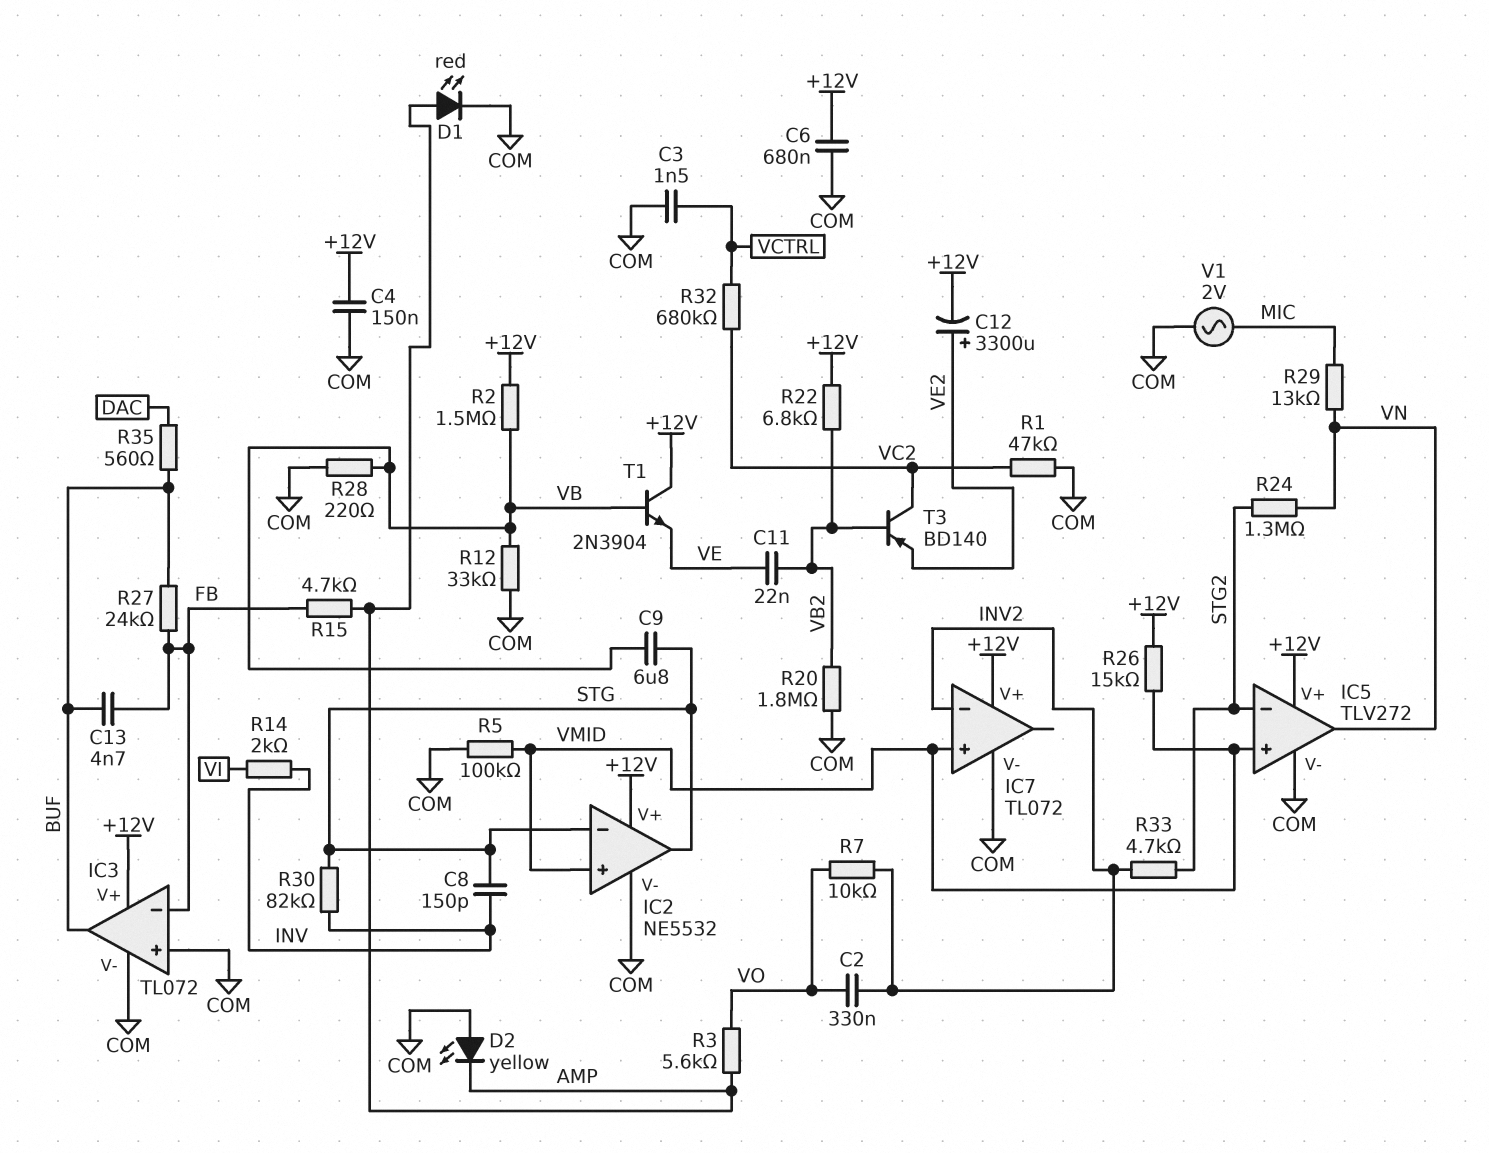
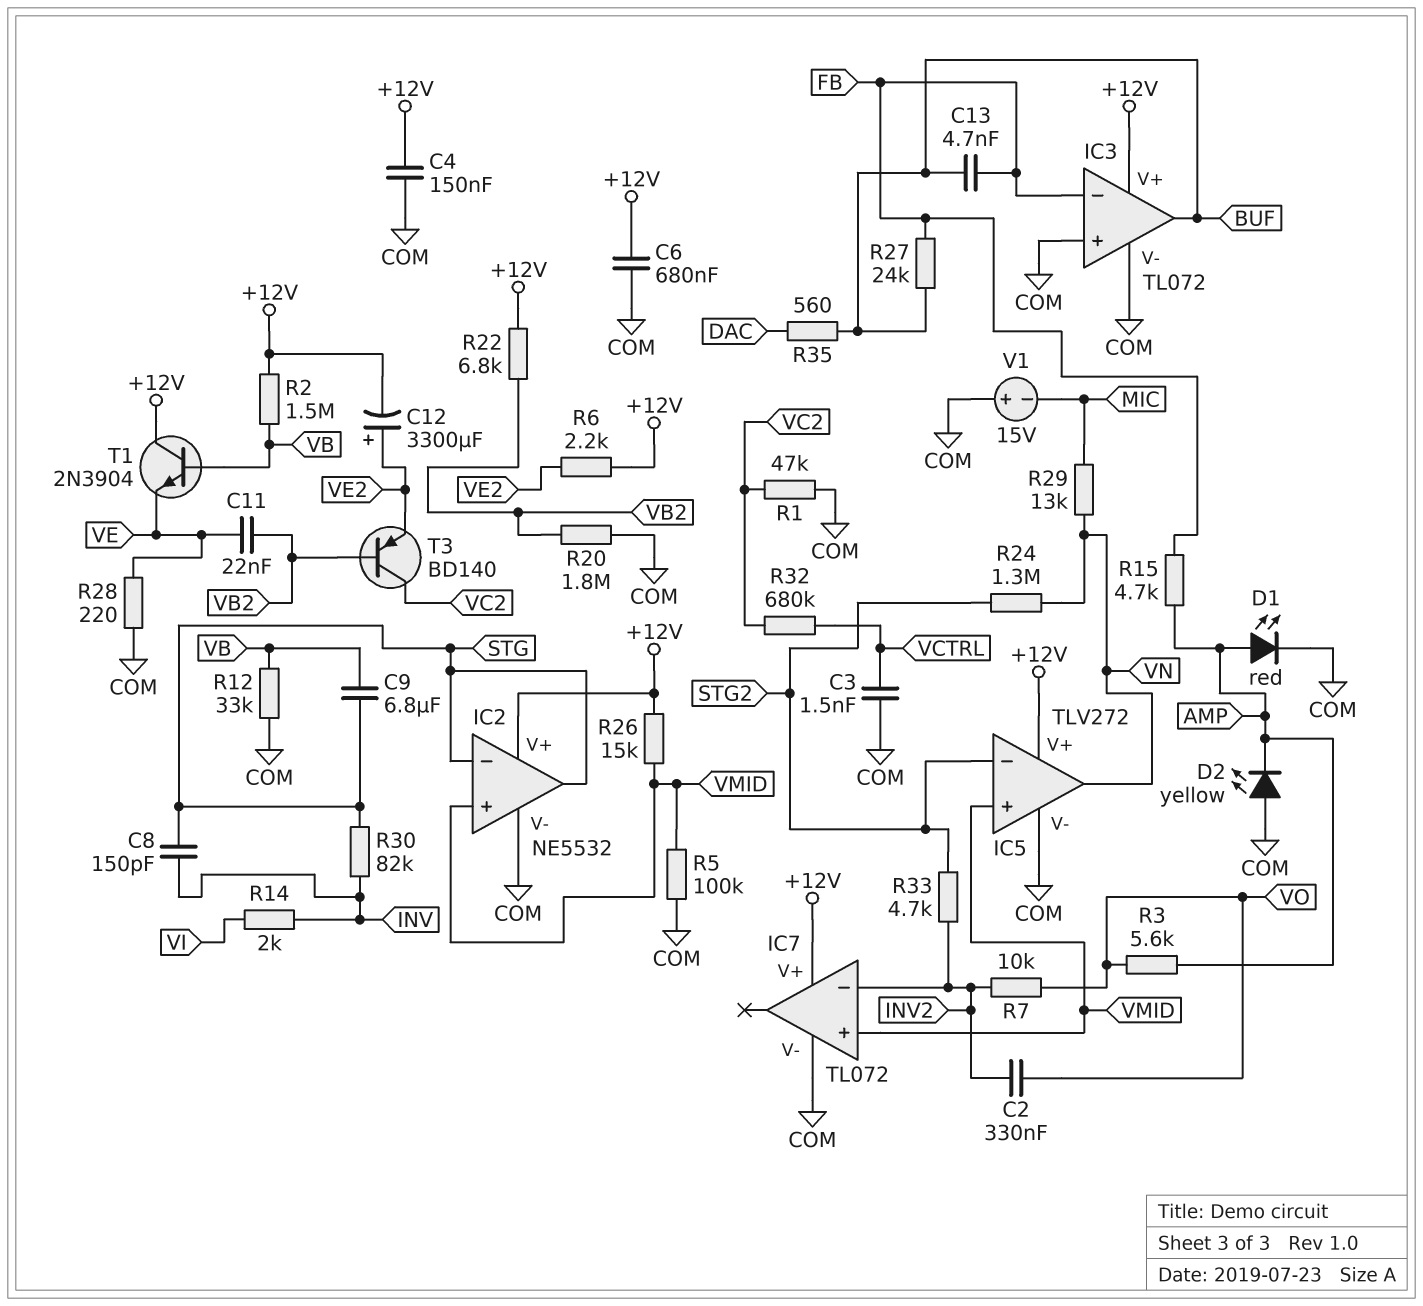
R6: none -> 2.2k (+12V, VE2)
R28: 220 (COM, VB) -> 220 (COM, VE)
V1: AC 2V (COM, MIC) -> 15V (plus COM, minus MIC)

